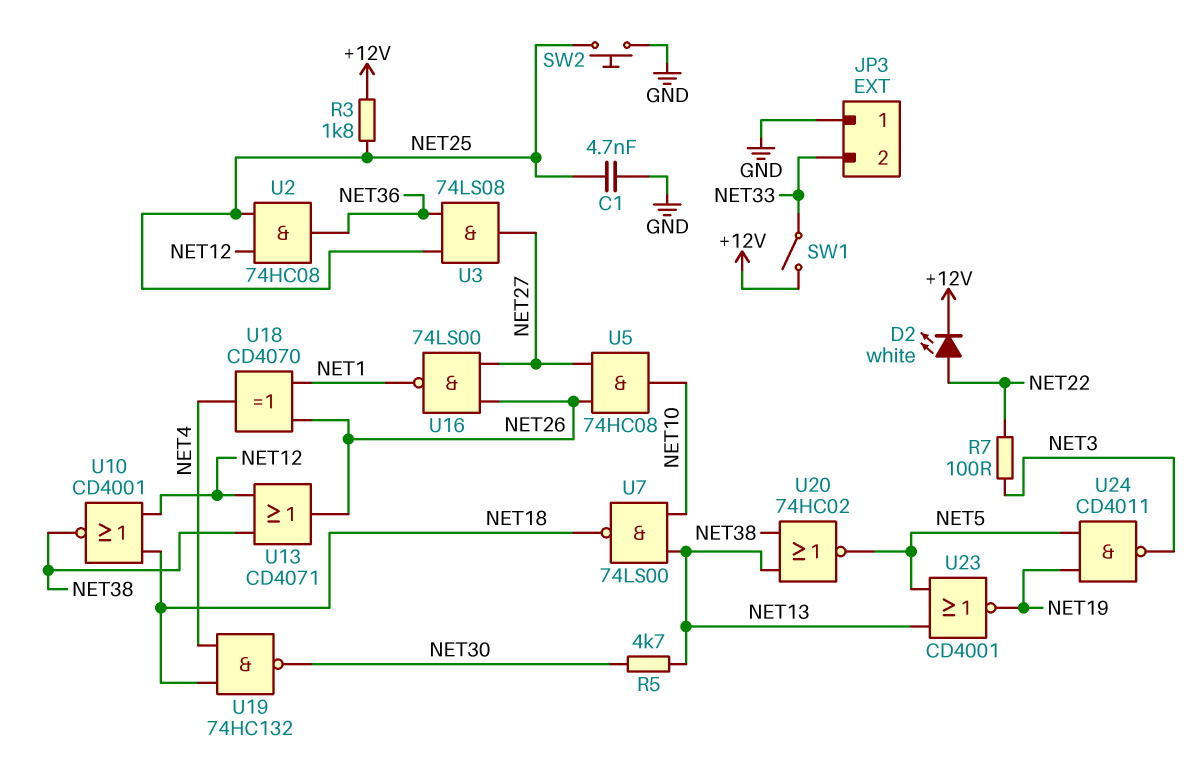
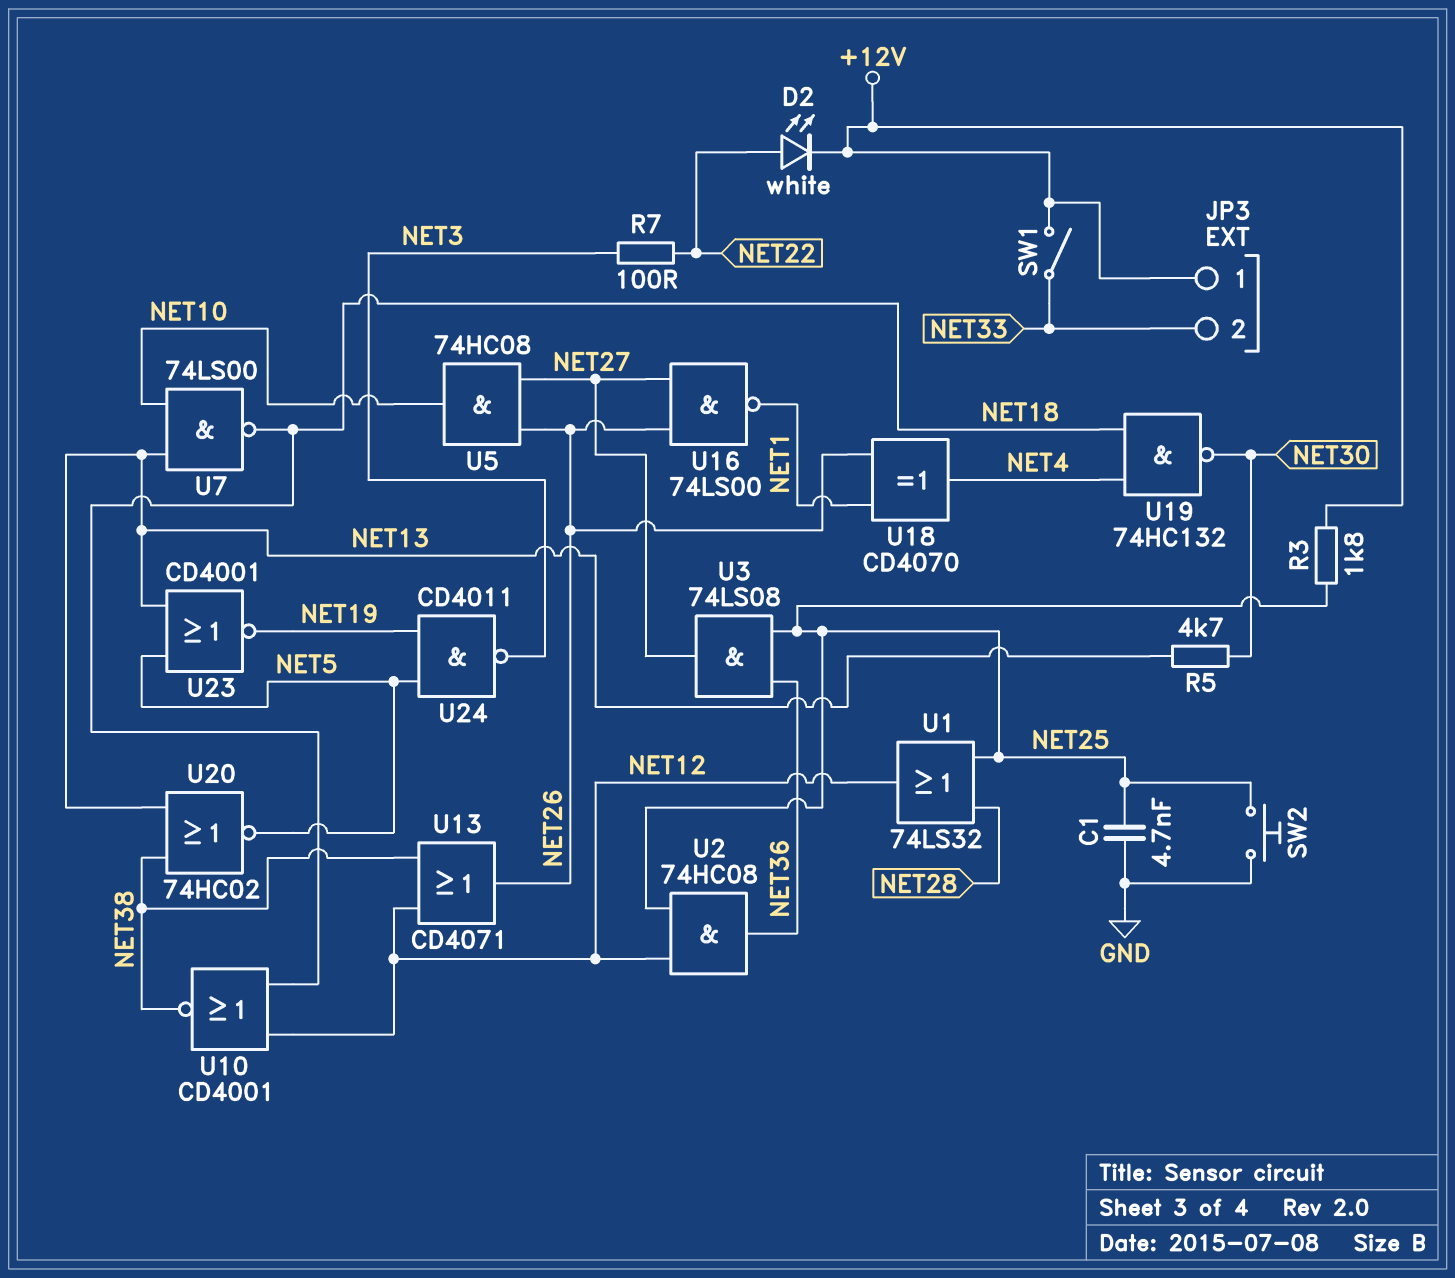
JP3 pin 1: GND -> +12V
U1: none -> OR 74LS32 (in NET25, in NET28, out NET12)

